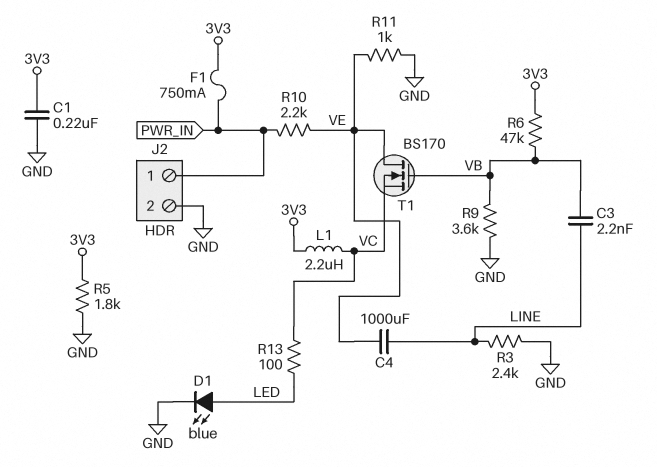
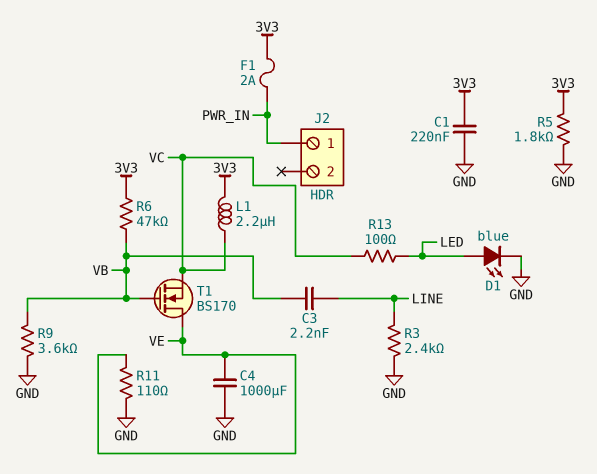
C4: 1000uF (LINE, VE) -> 1000uF (GND, VE)
F1: 750mA (3V3, PWR_IN) -> 2A (3V3, PWR_IN)
J2 pin 2: GND -> none
R10: 2.2k (PWR_IN, VE) -> none
R11: 1k (GND, VE) -> 110 (GND, VE)

